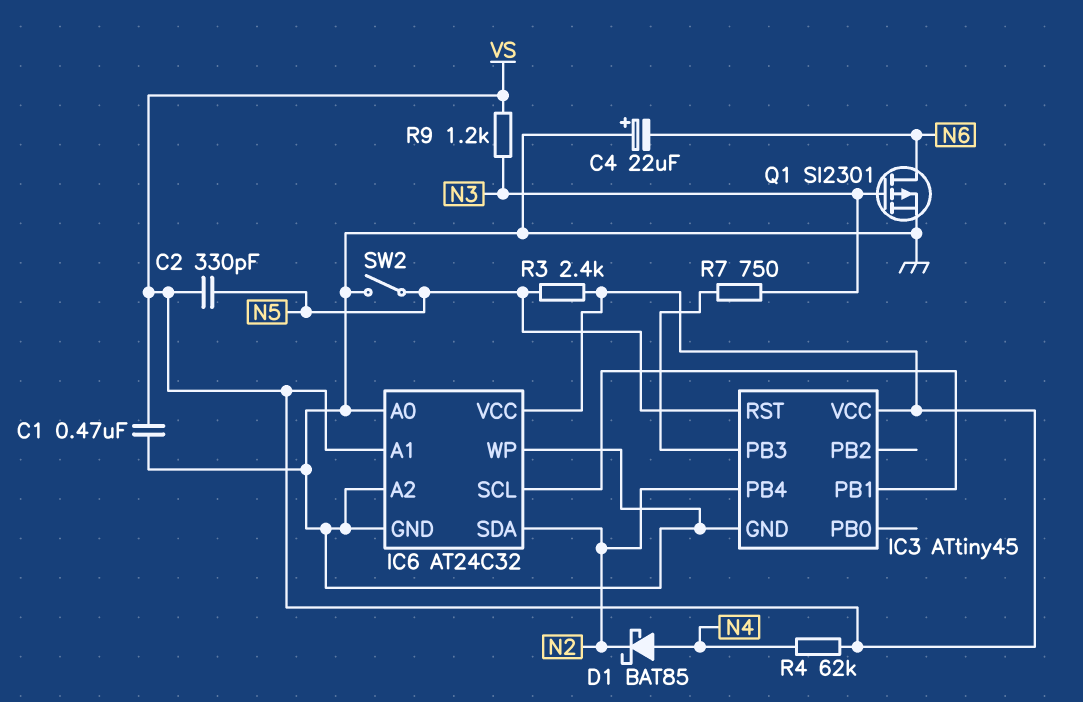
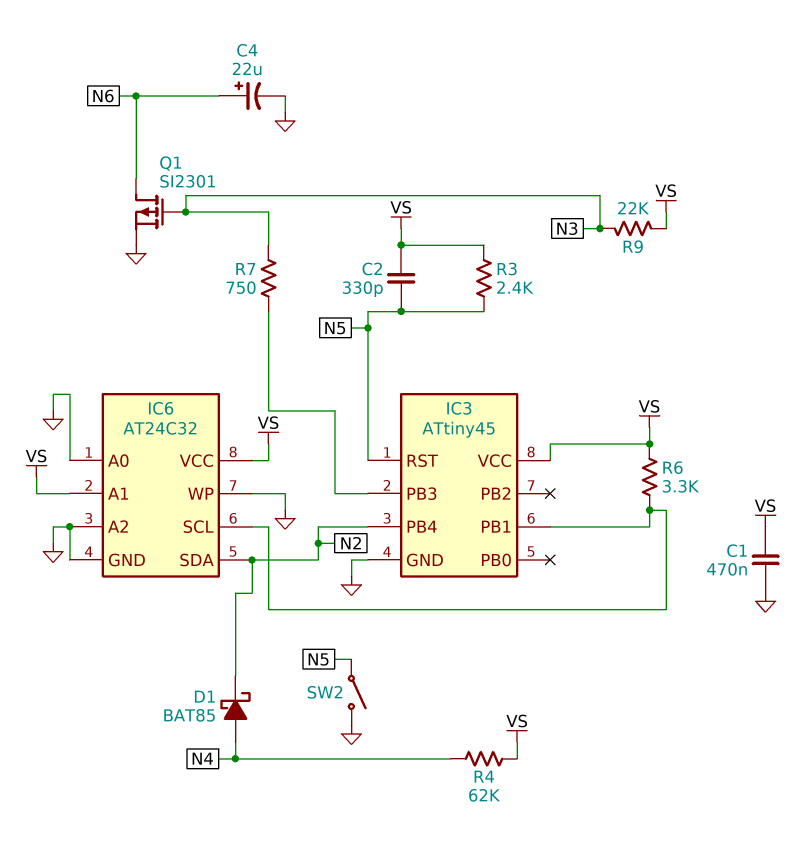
C4: 22uF (plus GND, minus N6) -> 22uF (plus N6, minus GND)
R6: none -> 3.3k (IC3/PB1, VS)
R9: 1.2k (N3, VS) -> 22k (N3, VS)

